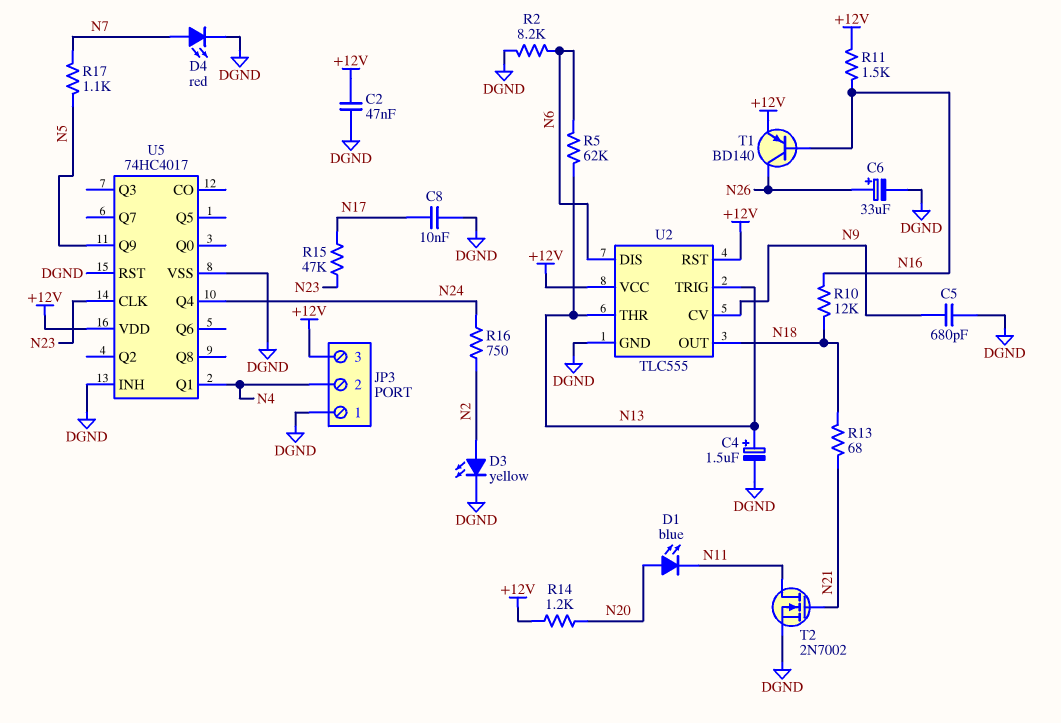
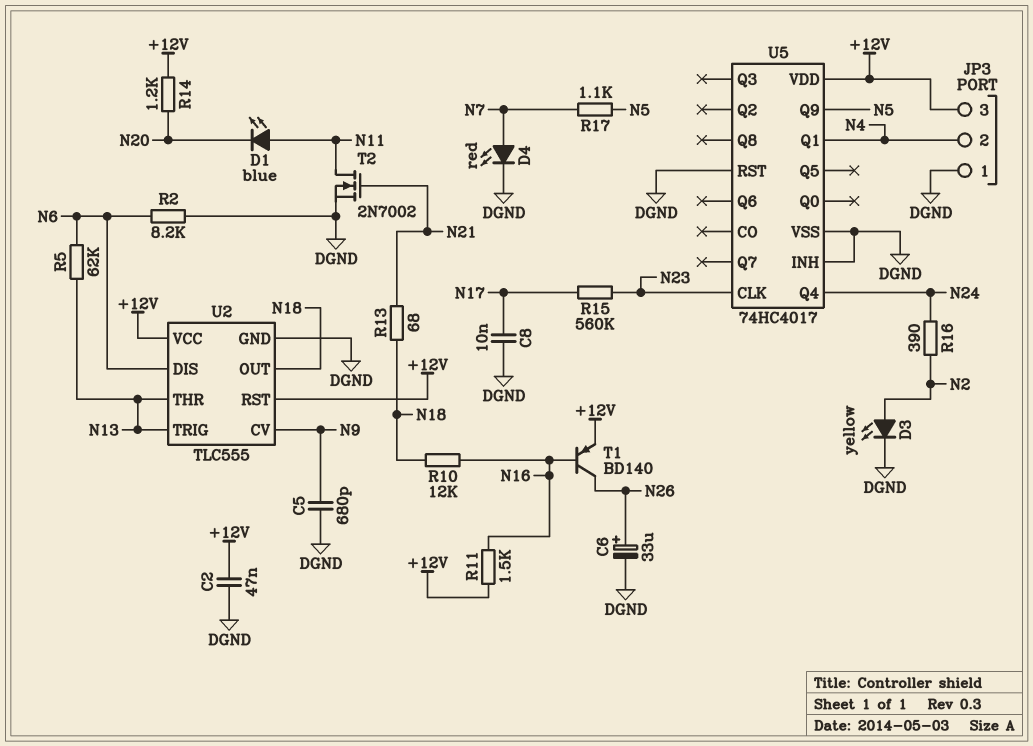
C4: 1.5uF (plus N13, minus DGND) -> none
D1: LED blue (A N20, K N11) -> LED blue (A N11, K N20)
R15: 47k (N17, N23) -> 560k (N17, N23)
R16: 750 (N2, N24) -> 390 (N2, N24)

